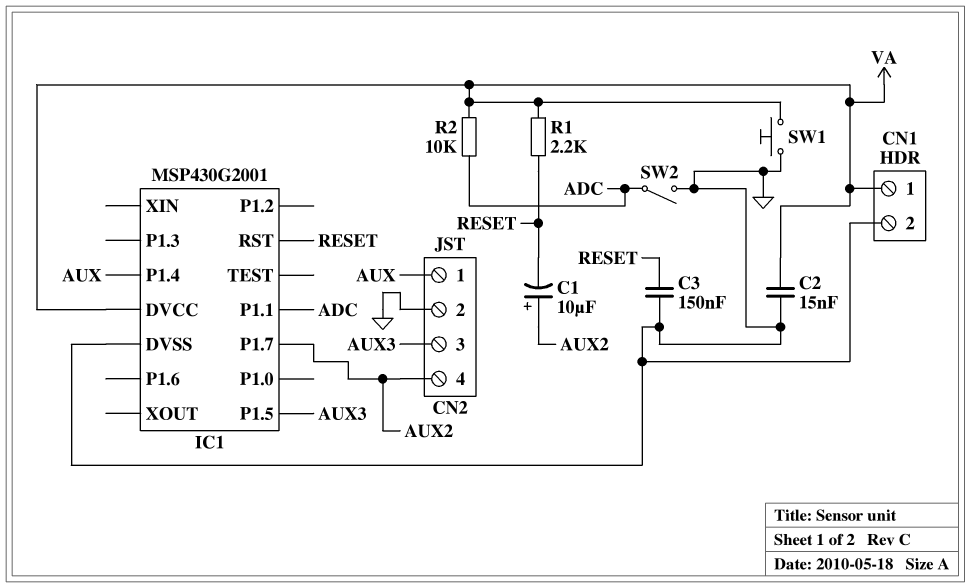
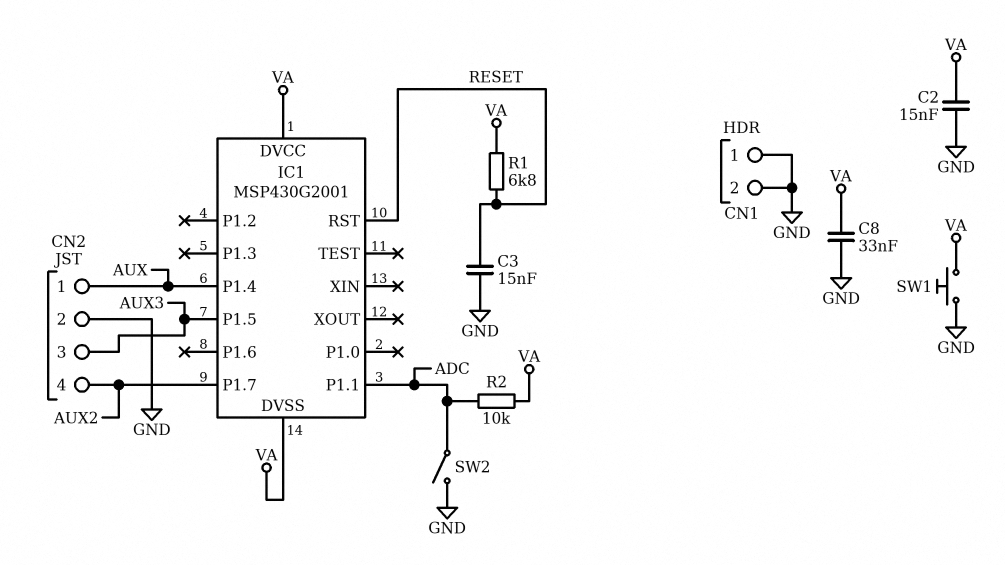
C1: 10uF (plus AUX2, minus RESET) -> none
C3: 150nF (GND, RESET) -> 15nF (GND, RESET)
C8: none -> 33nF (GND, VA)
CN1 pin 1: VA -> GND
IC1 pin DVSS: GND -> VA
R1: 2.2k (RESET, VA) -> 6.8k (RESET, VA)

